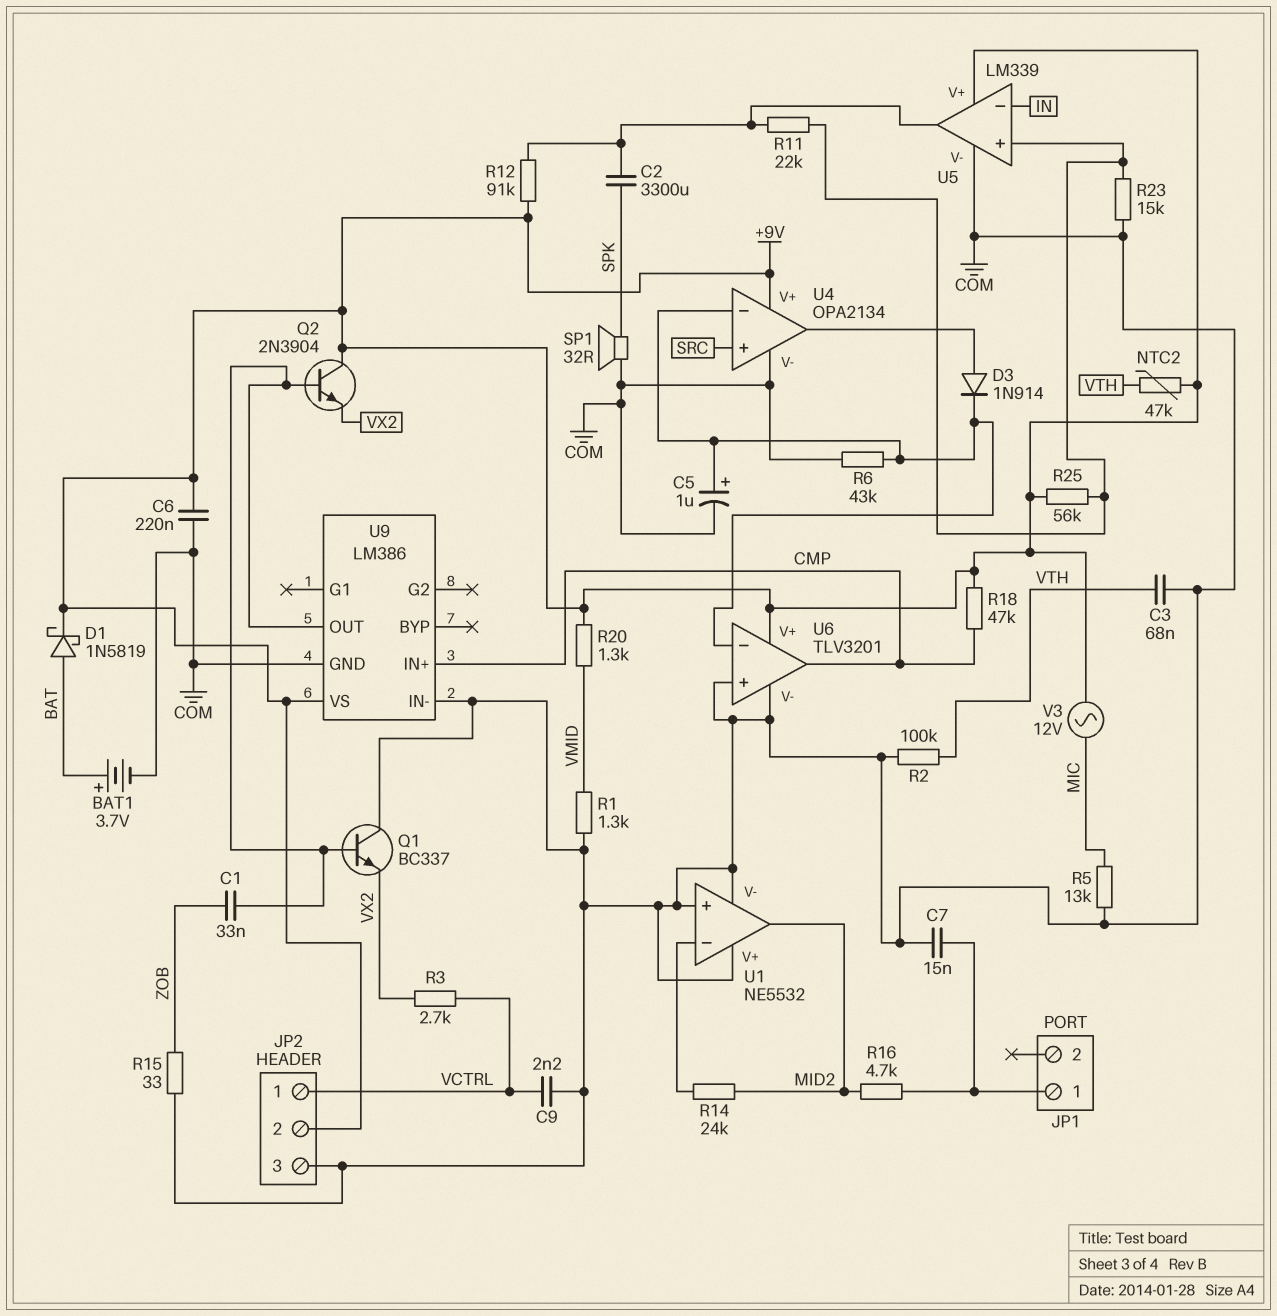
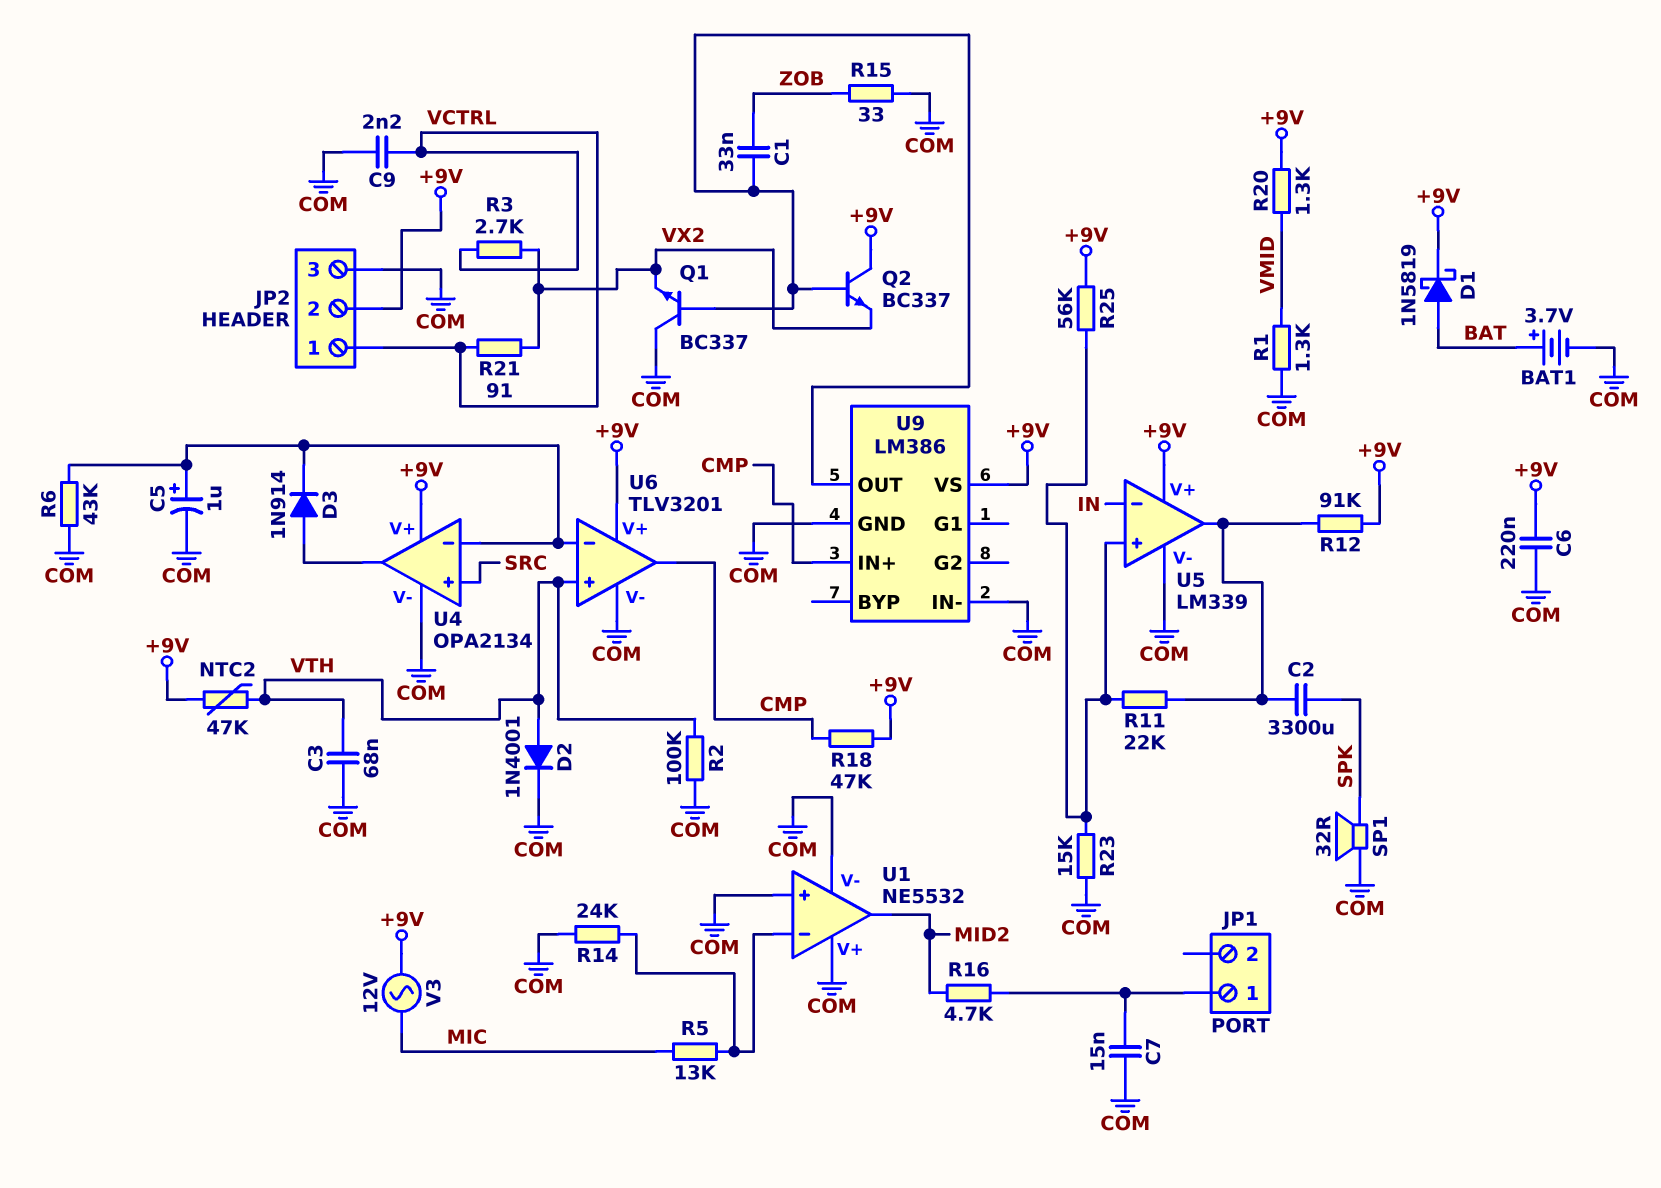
D2: none -> diode 1N4001 (A VTH, K COM)
Q2: NPN 2N3904 (B U9/OUT, C +9V, E VX2) -> NPN BC337 (B U9/OUT, C +9V, E VX2)
R5: 13k (COM, MIC) -> 13k (MIC, U1/in-)
R14: 24k (MID2, U1/in-) -> 24k (COM, U1/in-)
R21: none -> 91 (VCTRL, VX2)
U6 pin in+: COM -> VTH

